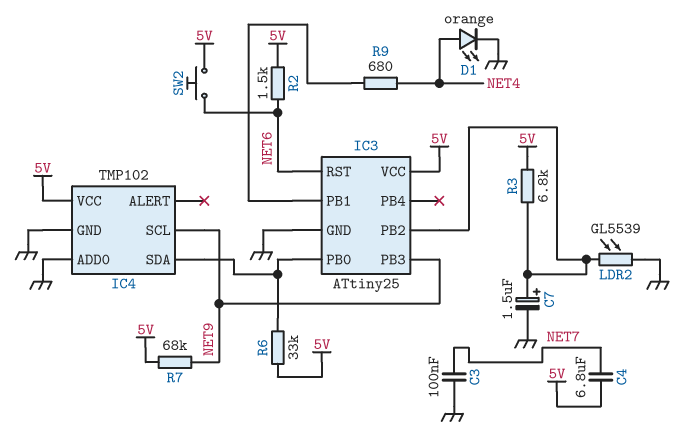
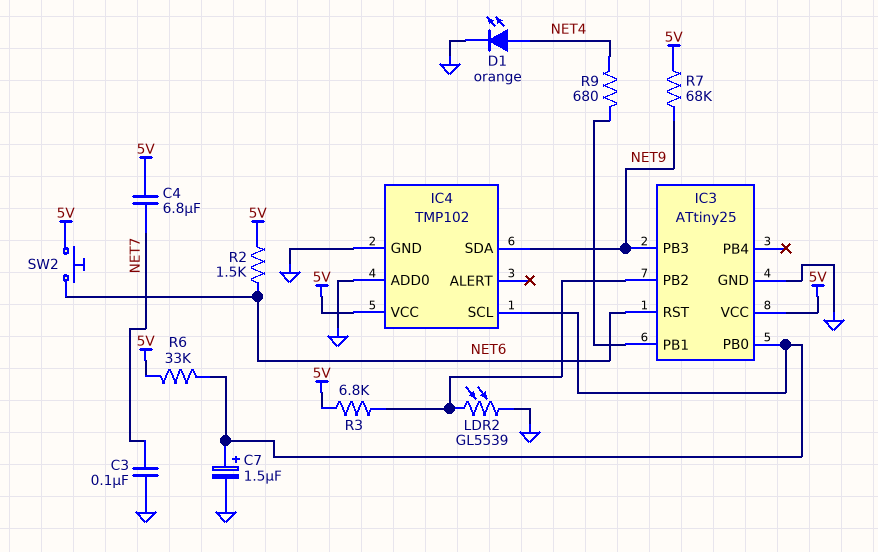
C7: 1.5uF (plus IC3/PB2, minus GND) -> 1.5uF (plus IC3/PB0, minus GND)
IC4 pin SCL: NET9 -> IC3/PB0
IC4 pin SDA: IC3/PB0 -> NET9

